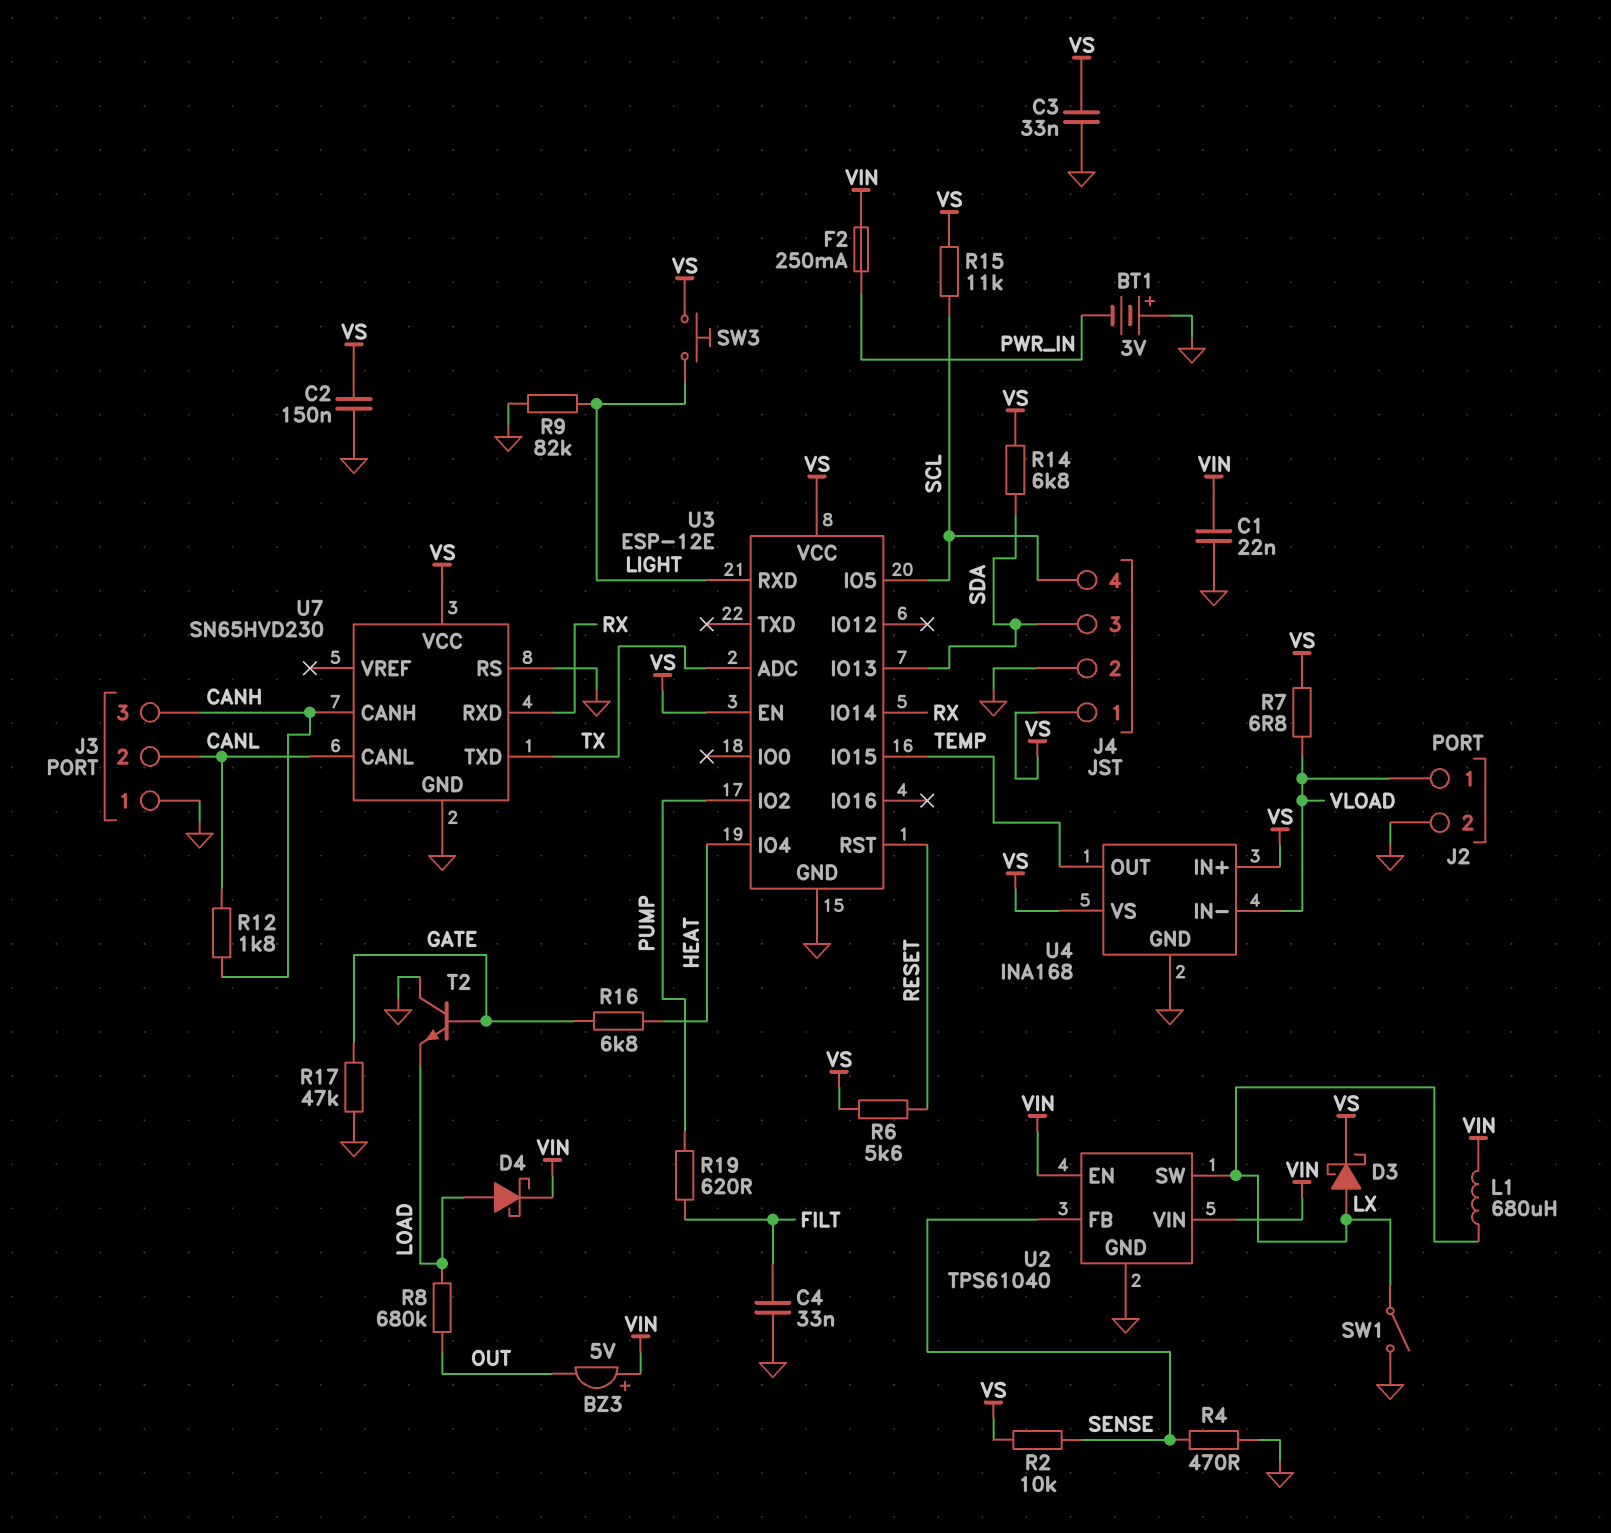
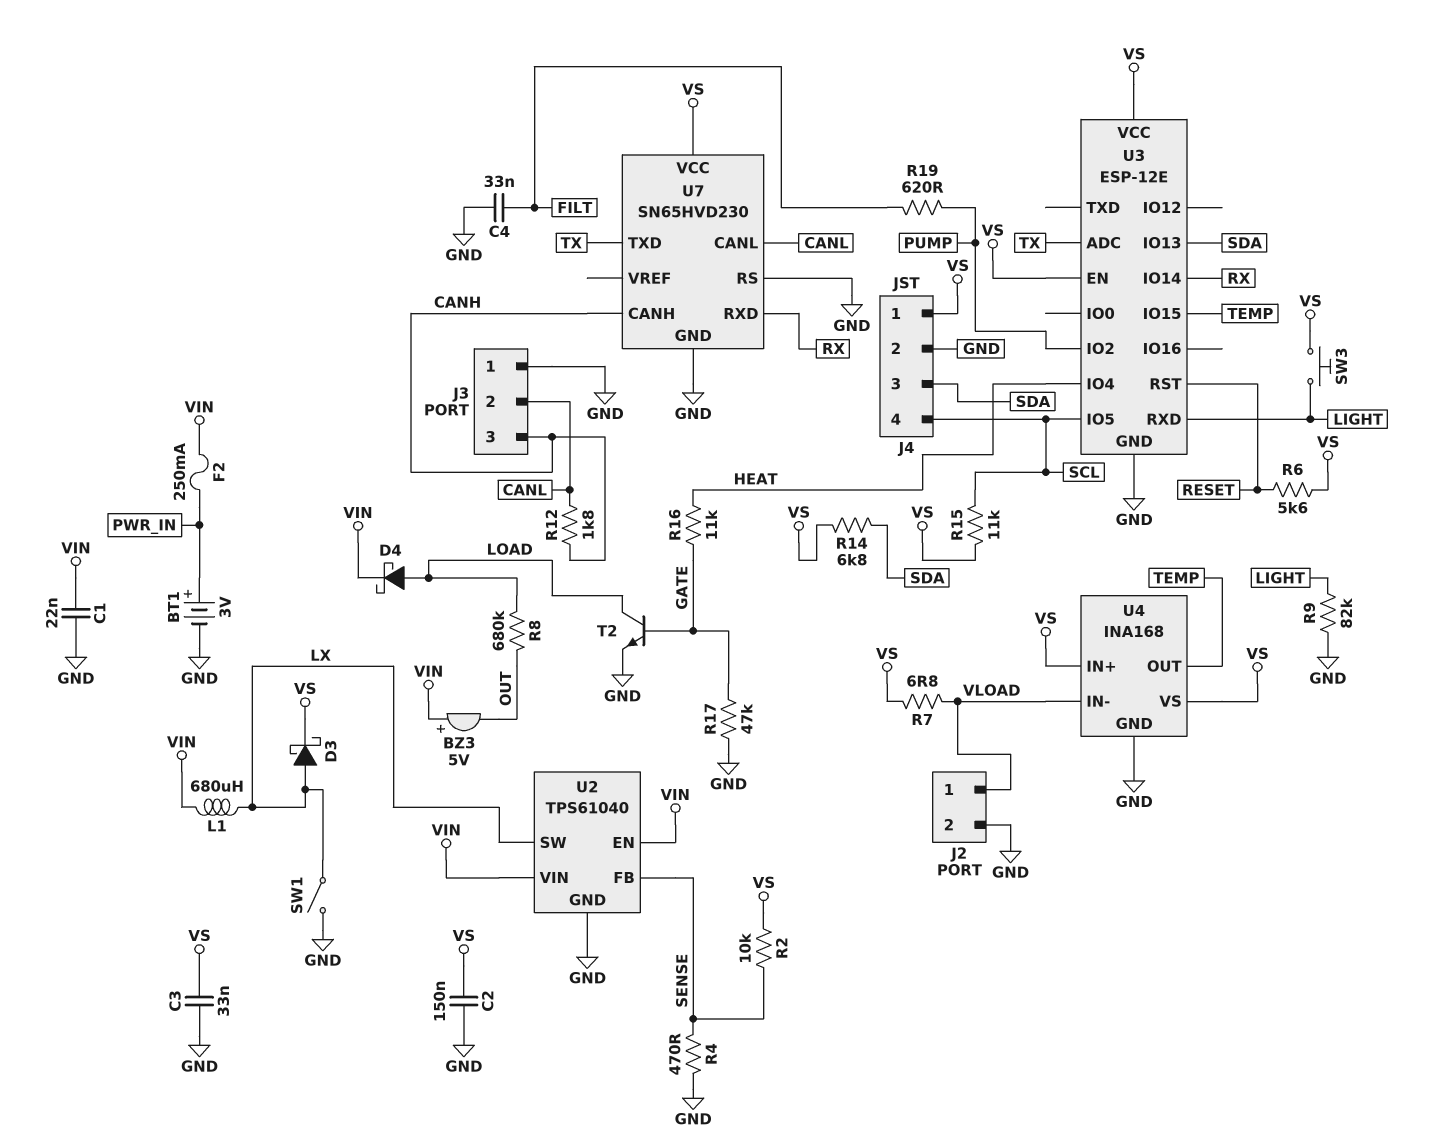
BT1: 3V (plus GND, minus PWR_IN) -> 3V (plus PWR_IN, minus GND)
R16: 6.8k (GATE, HEAT) -> 11k (GATE, HEAT)
T2: NPN (B GATE, C GND, E LOAD) -> NPN (B GATE, C LOAD, E GND)

